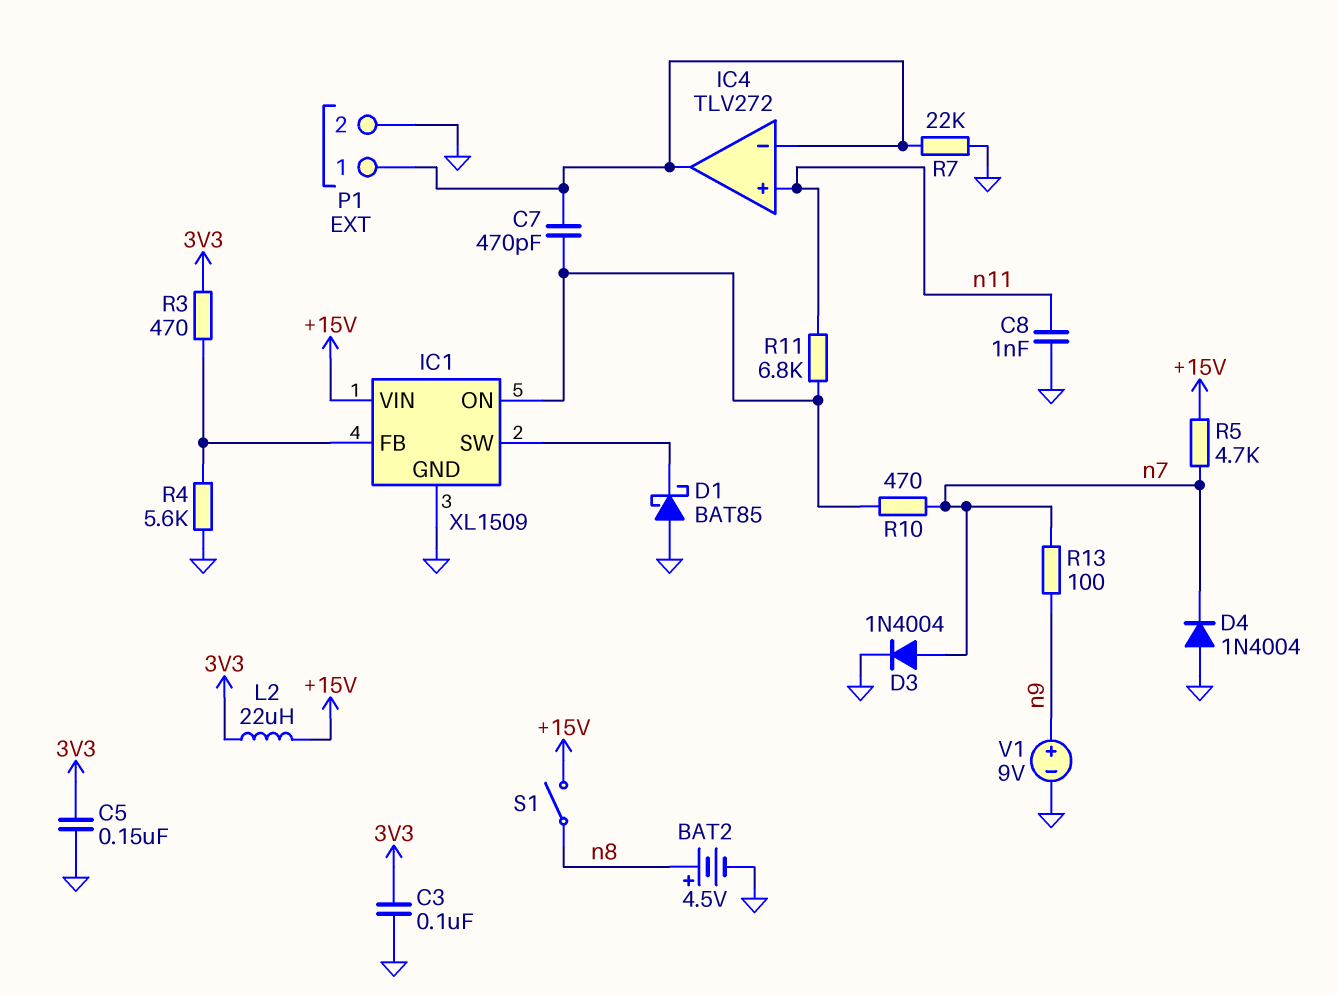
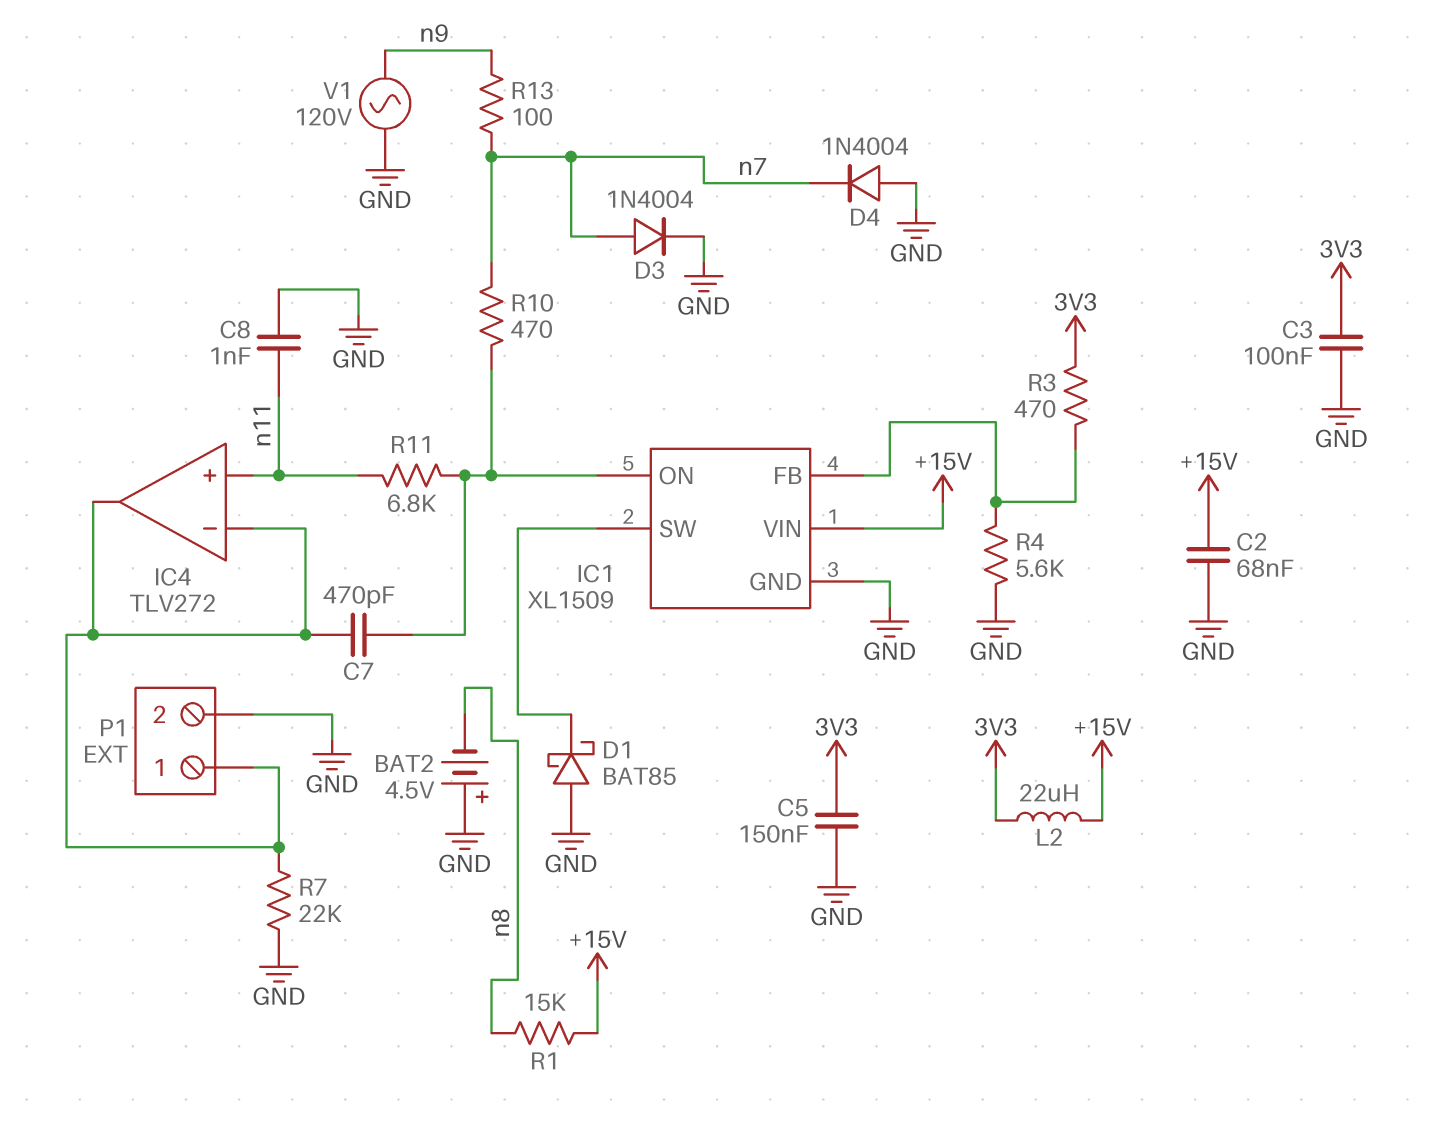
BAT2: 4.5V (plus n8, minus GND) -> 4.5V (plus GND, minus n8)
C2: none -> 68nF (+15V, GND)
R1: none -> 15k (+15V, n8)
R5: 4.7k (+15V, n7) -> none
S1: switch (+15V, n8) -> none
V1: 9V (plus n9, minus GND) -> AC 120V (GND, n9)

